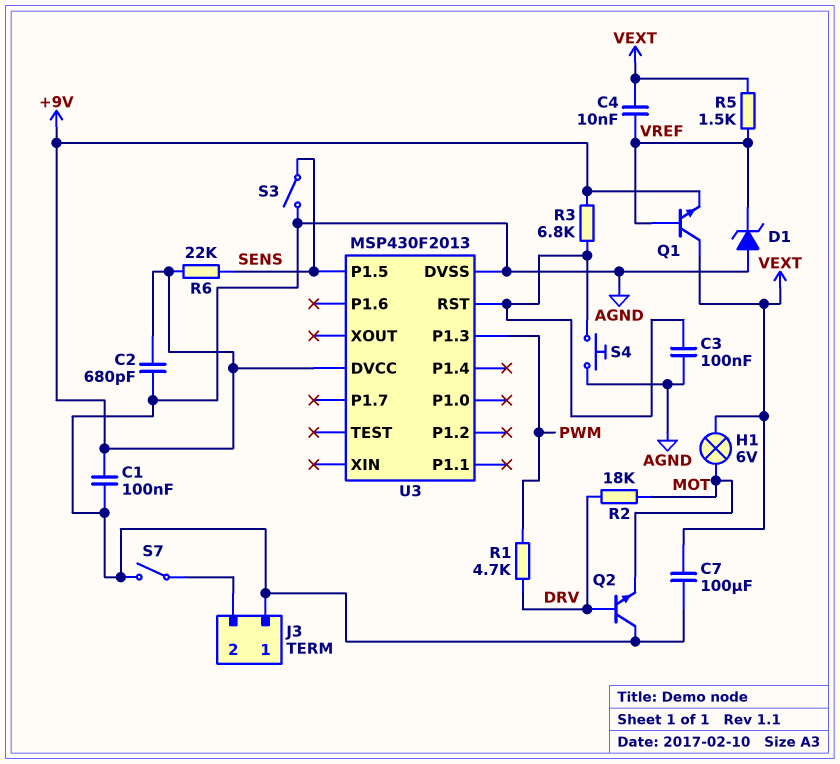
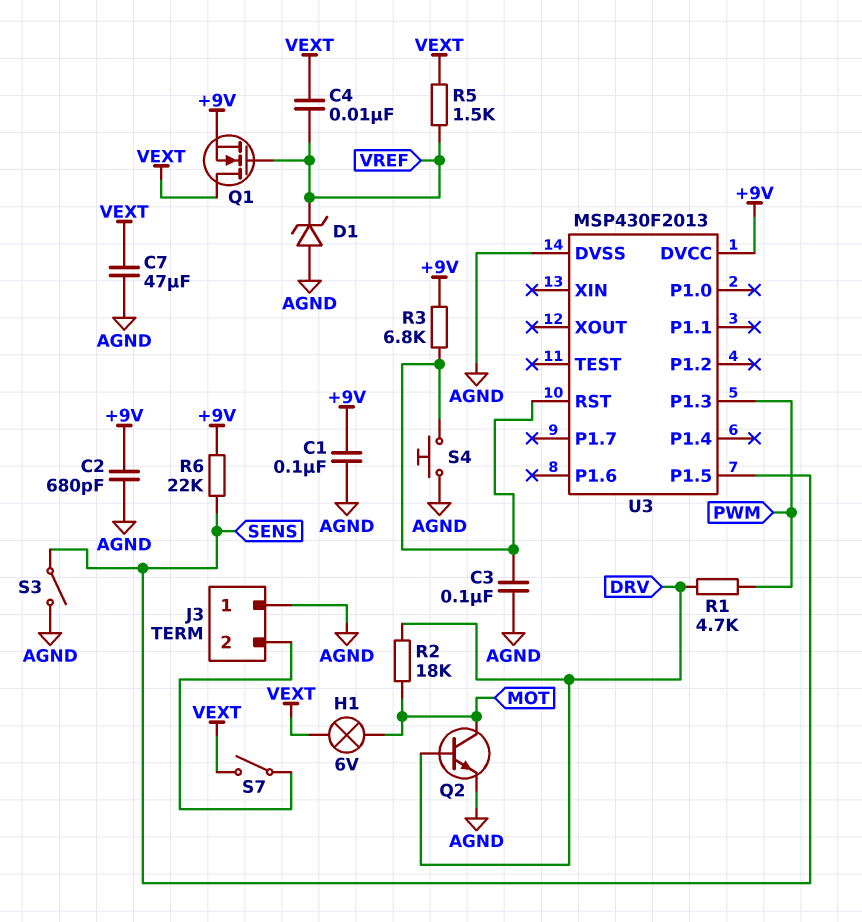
C7: 100uF (AGND, VEXT) -> 47uF (AGND, VEXT)
Q1: NPN (B VREF, C VEXT, E +9V) -> NMOS (G VREF, D VEXT, S +9V)
Q2: NPN (B DRV, C AGND, E MOT) -> NPN (B DRV, C MOT, E AGND)
S7: switch (AGND, J3/2) -> switch (J3/2, VEXT)

